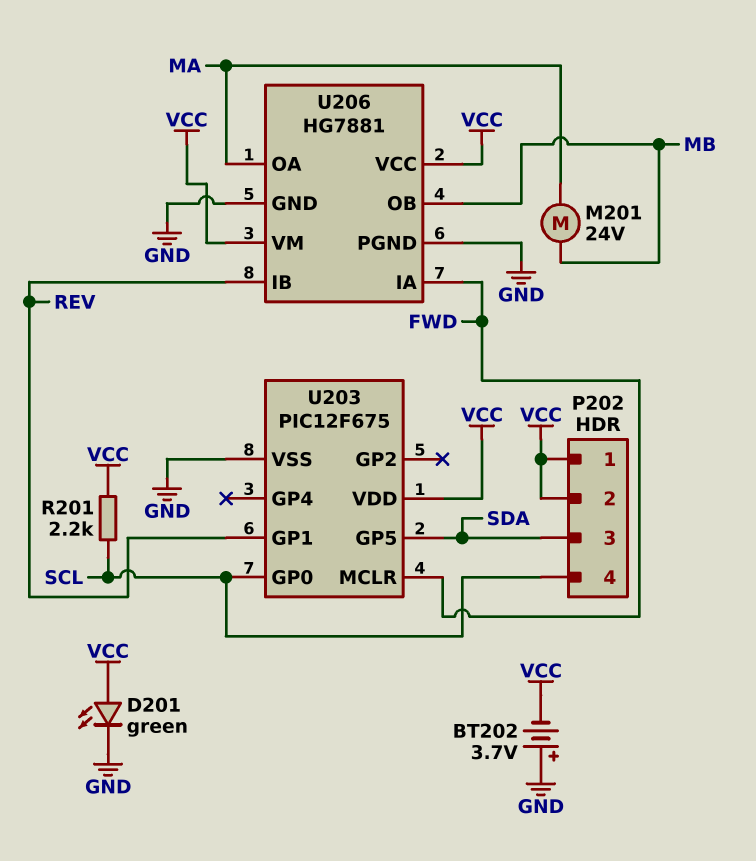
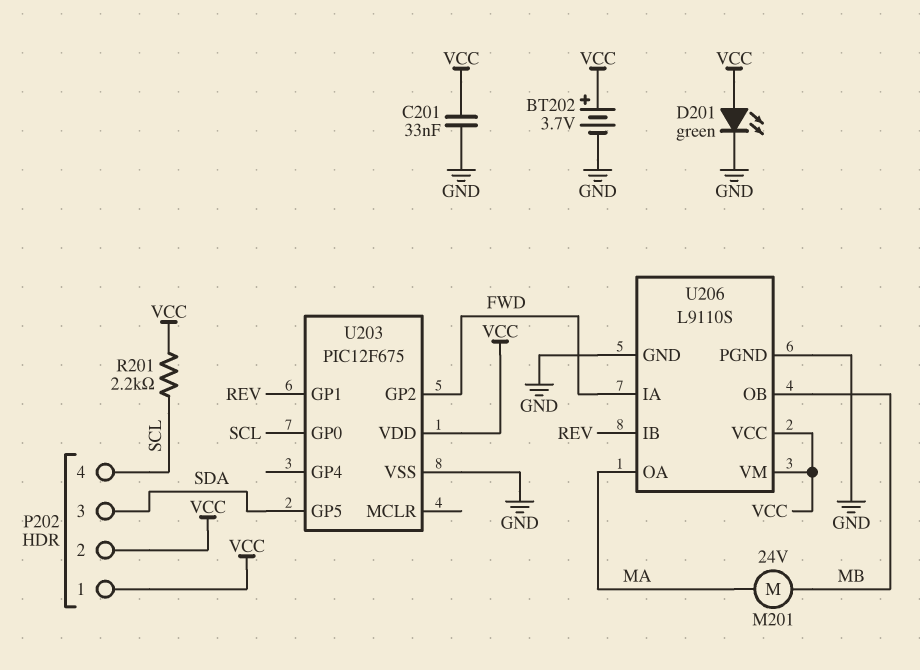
BT202: 3.7V (plus GND, minus VCC) -> 3.7V (plus VCC, minus GND)
C201: none -> 33nF (GND, VCC)
U203 pin GP2: none -> FWD
U203 pin MCLR: FWD -> none
U206: HG7881 -> L9110S

